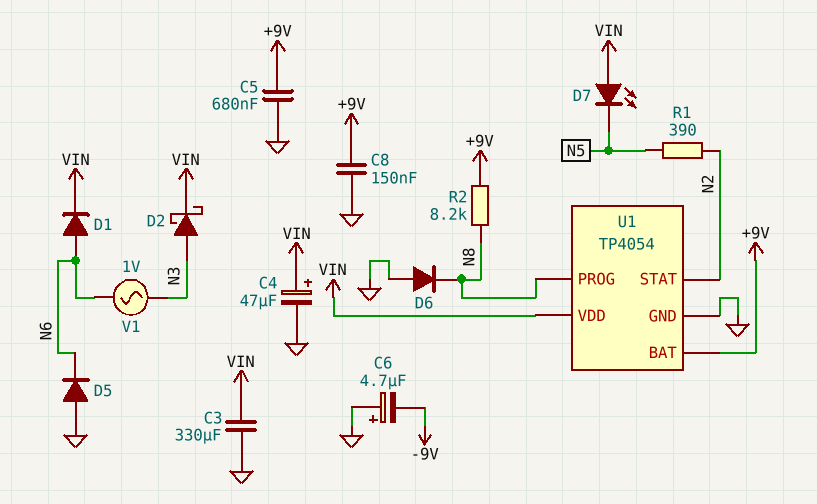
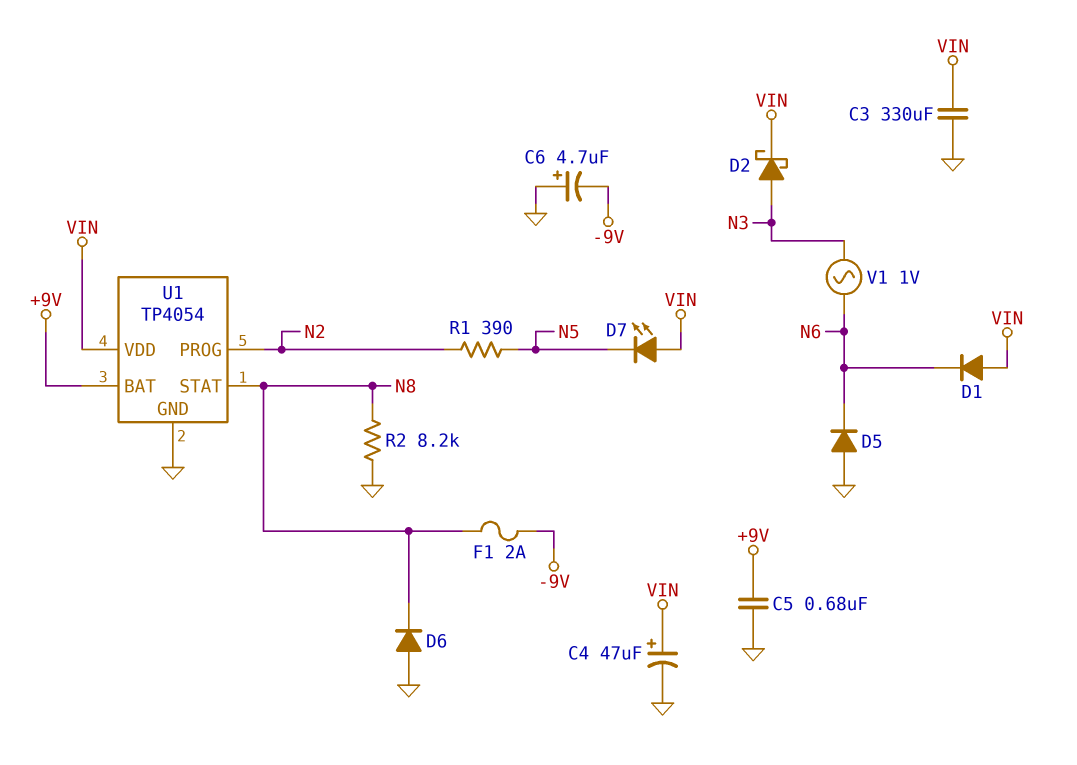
C8: 150nF (+9V, GND) -> none
D1: diode (A N6, K VIN) -> diode (A VIN, K N6)
F1: none -> 2A (-9V, N8)
R2: 8.2k (+9V, N8) -> 8.2k (GND, N8)
U1 pin PROG: N8 -> N2
U1 pin STAT: N2 -> N8

